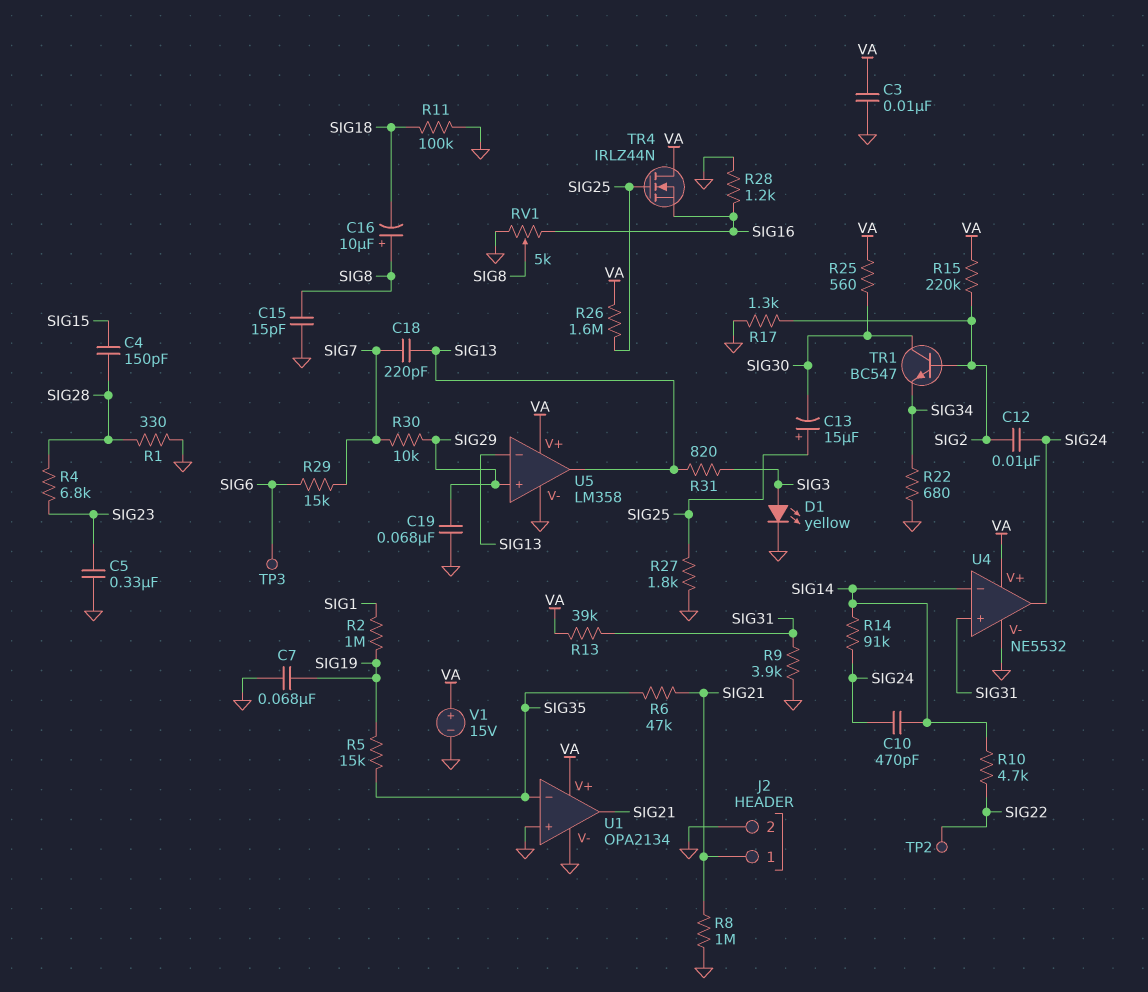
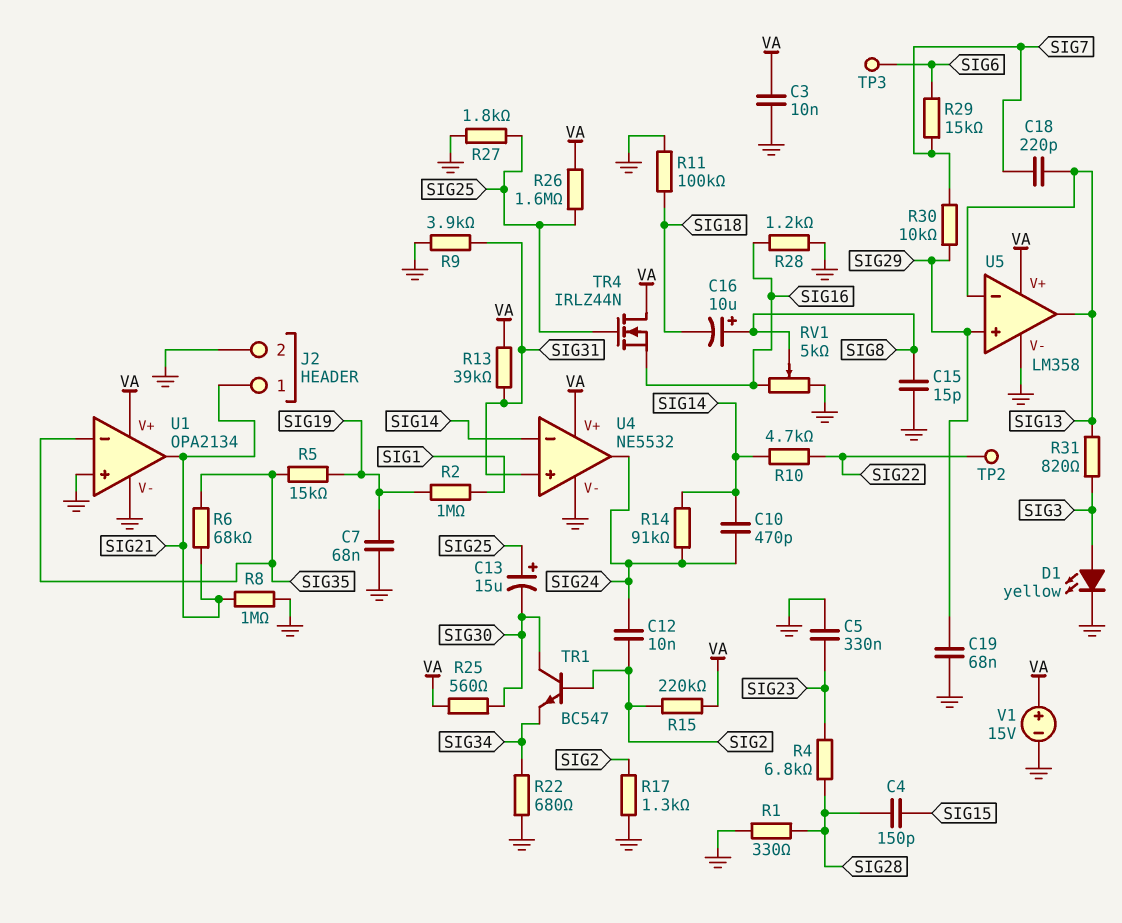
R6: 47k (SIG21, SIG35) -> 68k (SIG21, SIG35)

